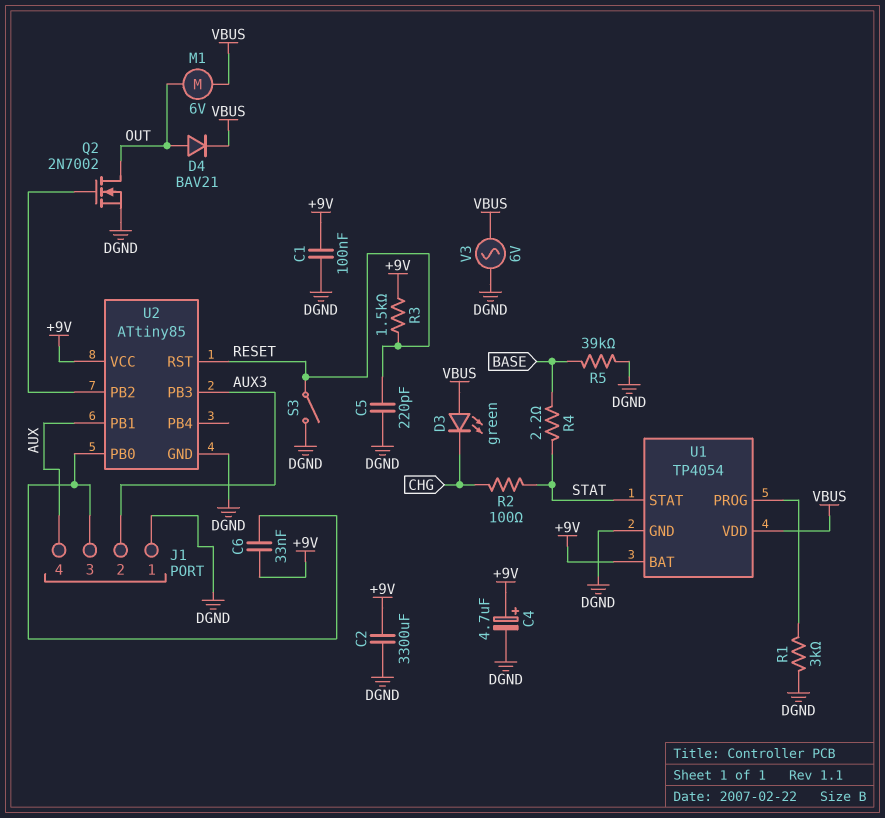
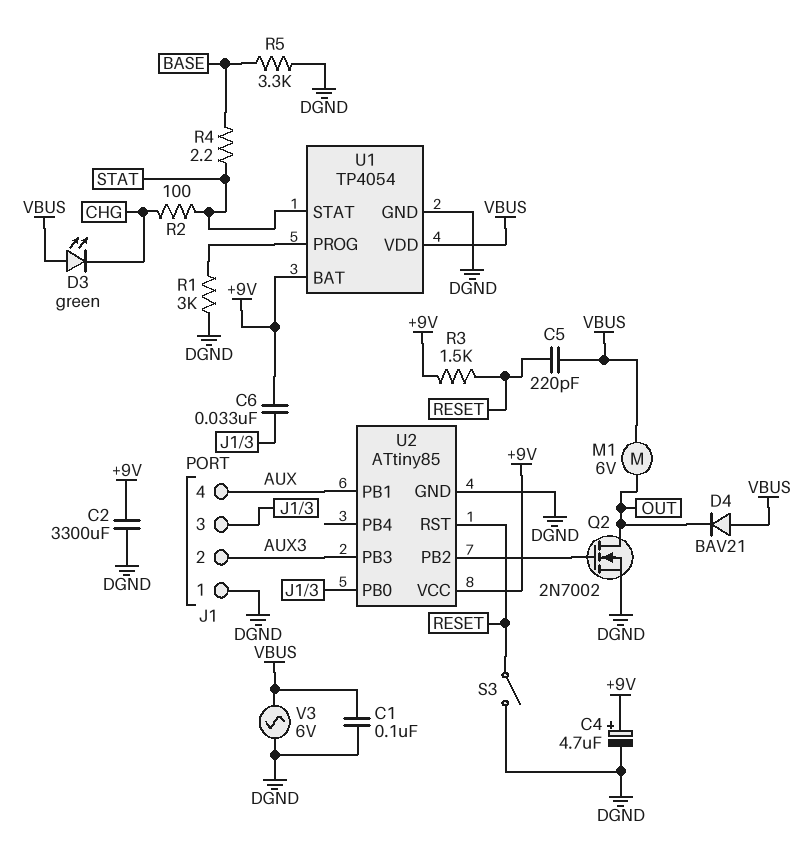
C1: 100nF (+9V, DGND) -> 100nF (DGND, VBUS)
C5: 220pF (DGND, RESET) -> 220pF (RESET, VBUS)
D4: diode BAV21 (A OUT, K VBUS) -> diode BAV21 (A VBUS, K OUT)
R5: 39k (BASE, DGND) -> 3.3k (BASE, DGND)

